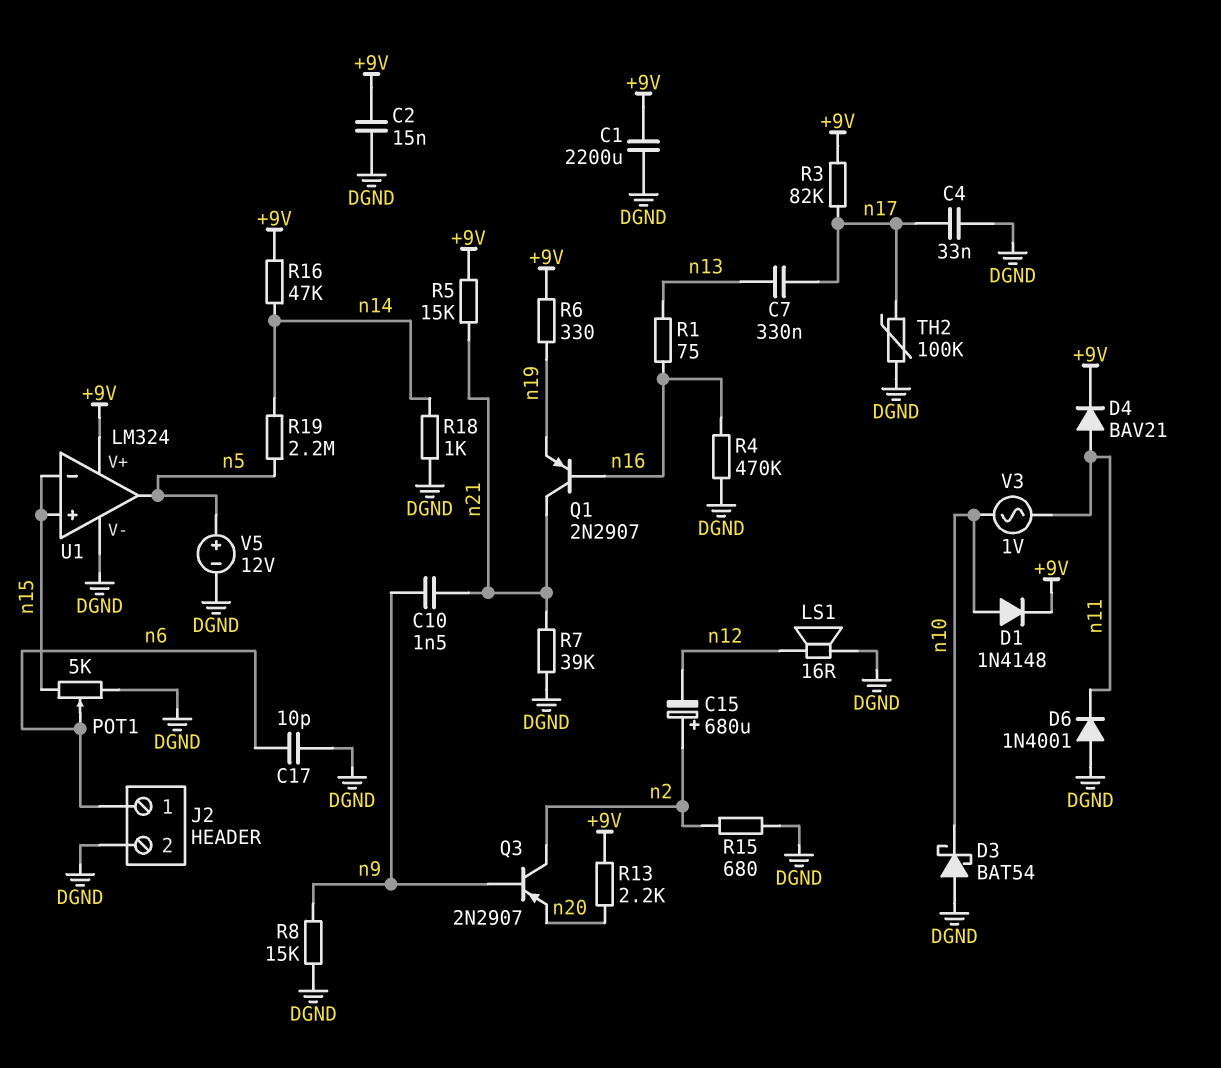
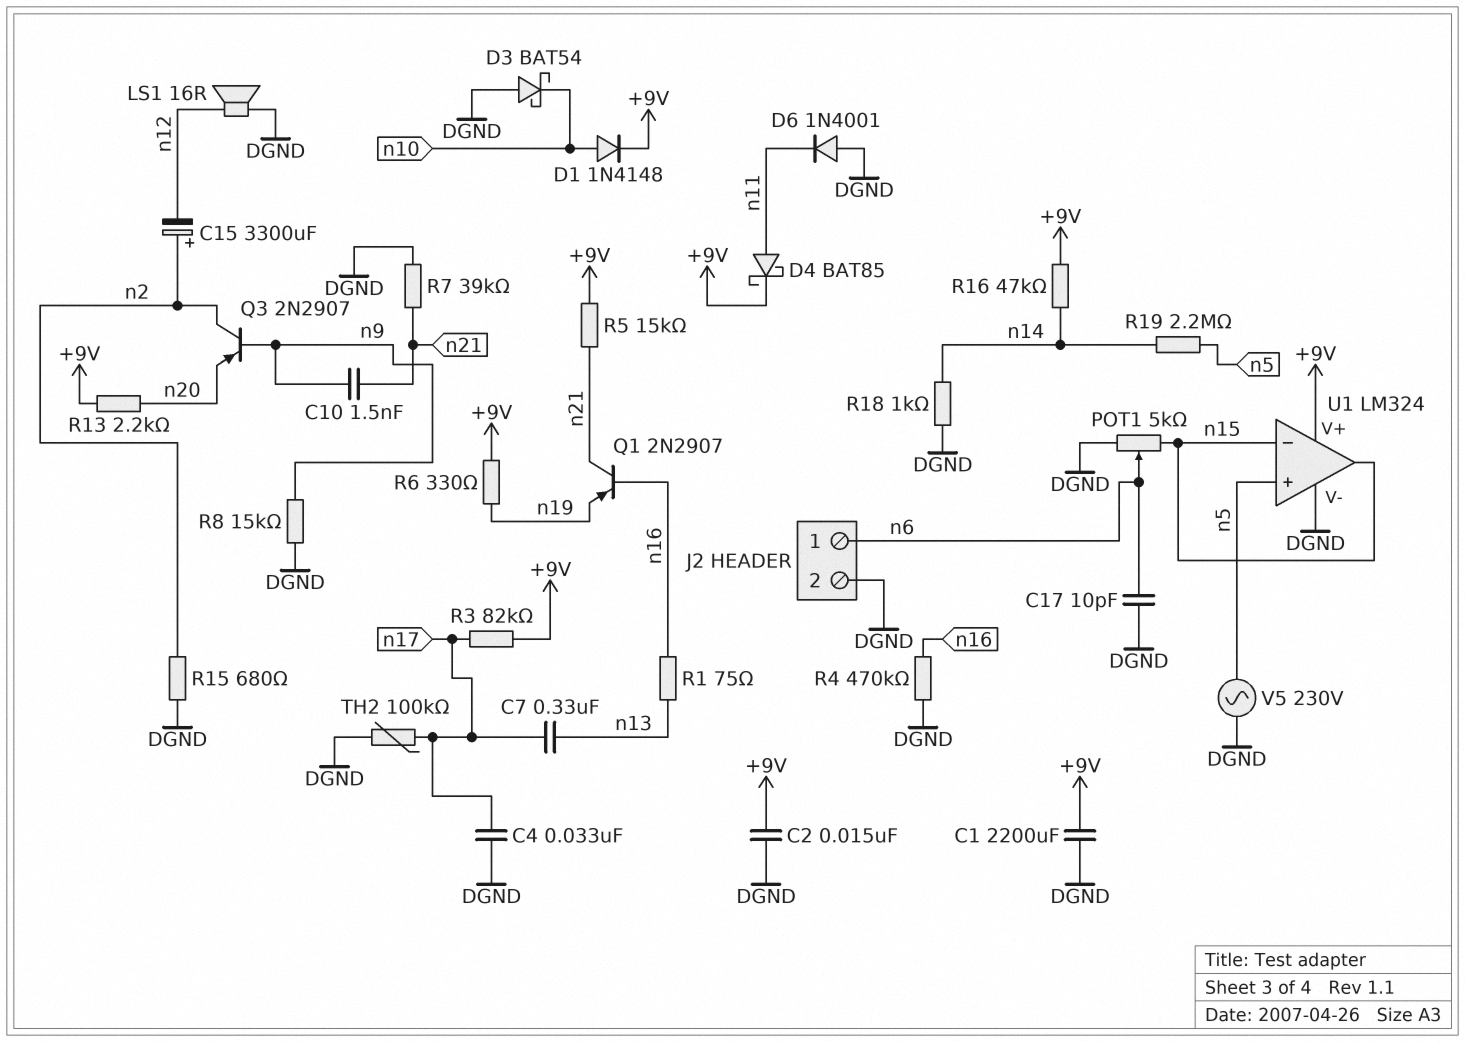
C15: 680uF (plus n2, minus n12) -> 3300uF (plus n2, minus n12)
D4: diode BAV21 (A n11, K +9V) -> schottky BAT85 (A n11, K +9V)
U1 pin in+: n15 -> n5
U1 pin out: n5 -> n15
V3: AC 1V (n10, n11) -> none
V5: 12V (plus n5, minus DGND) -> AC 230V (DGND, n5)

